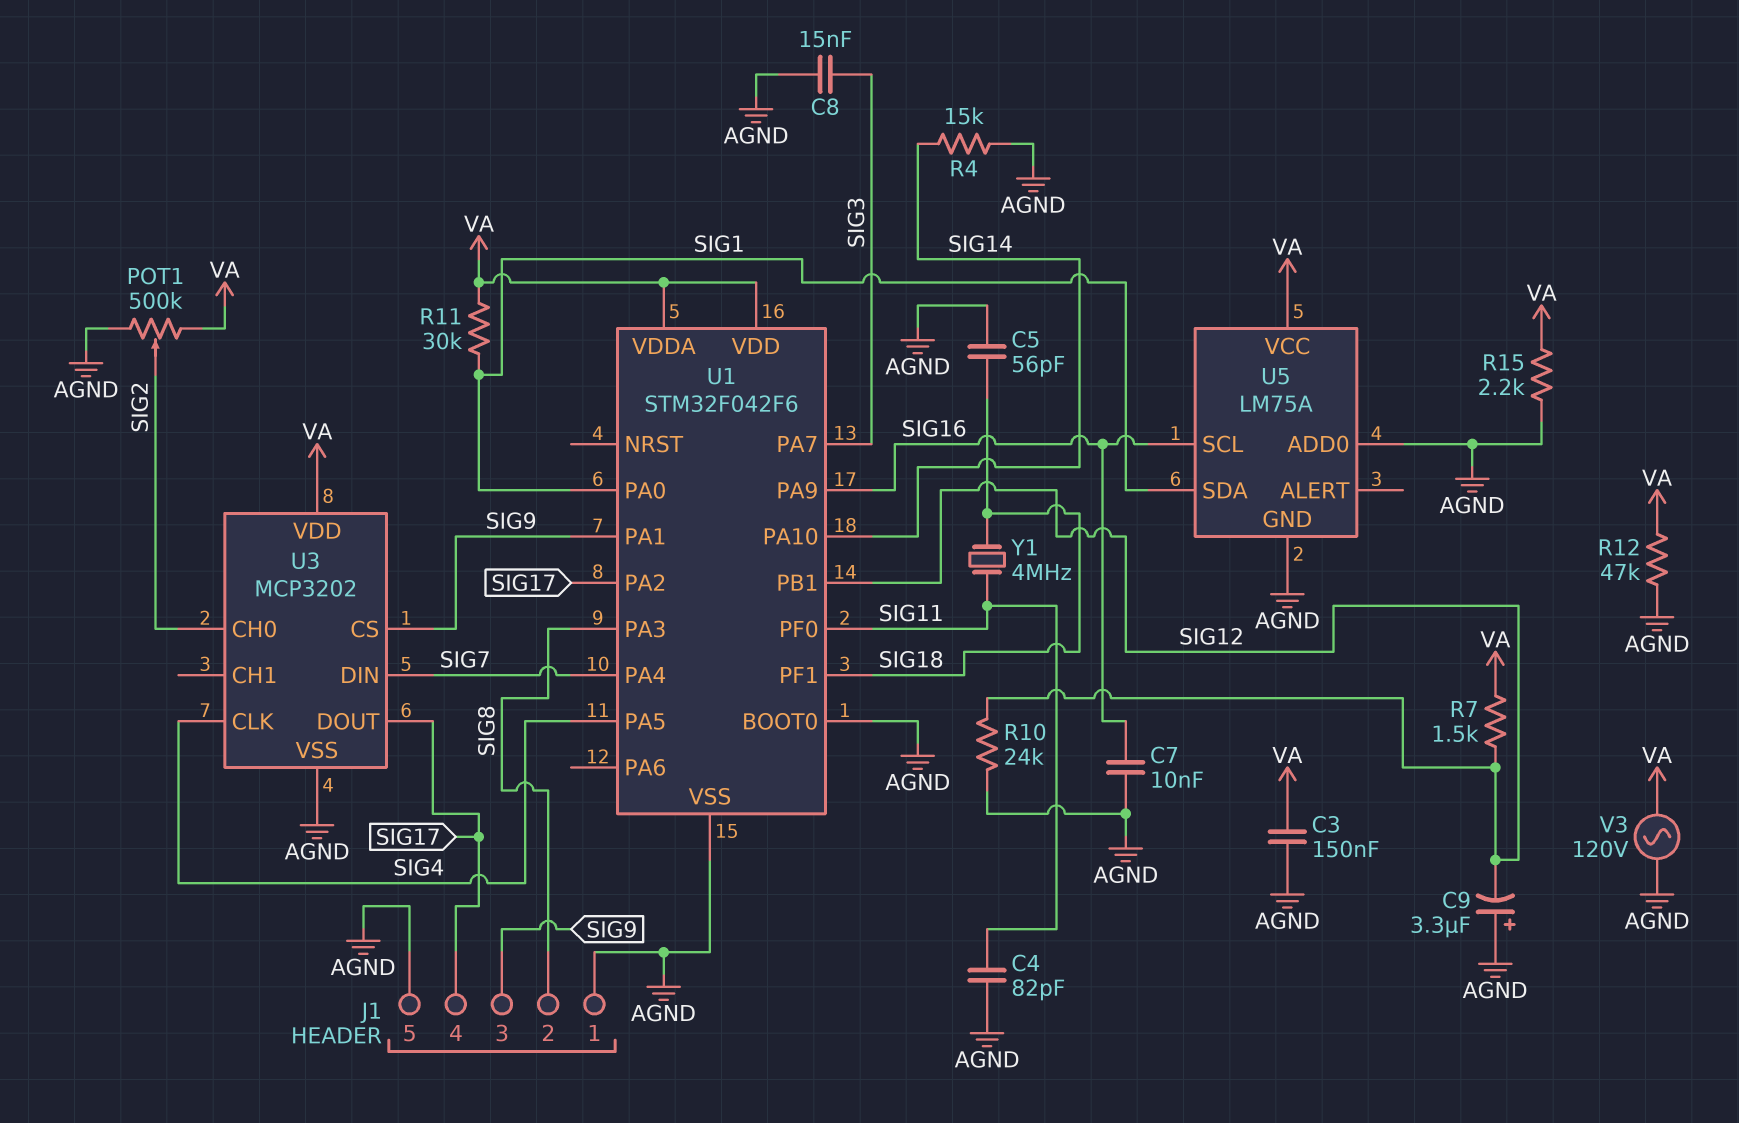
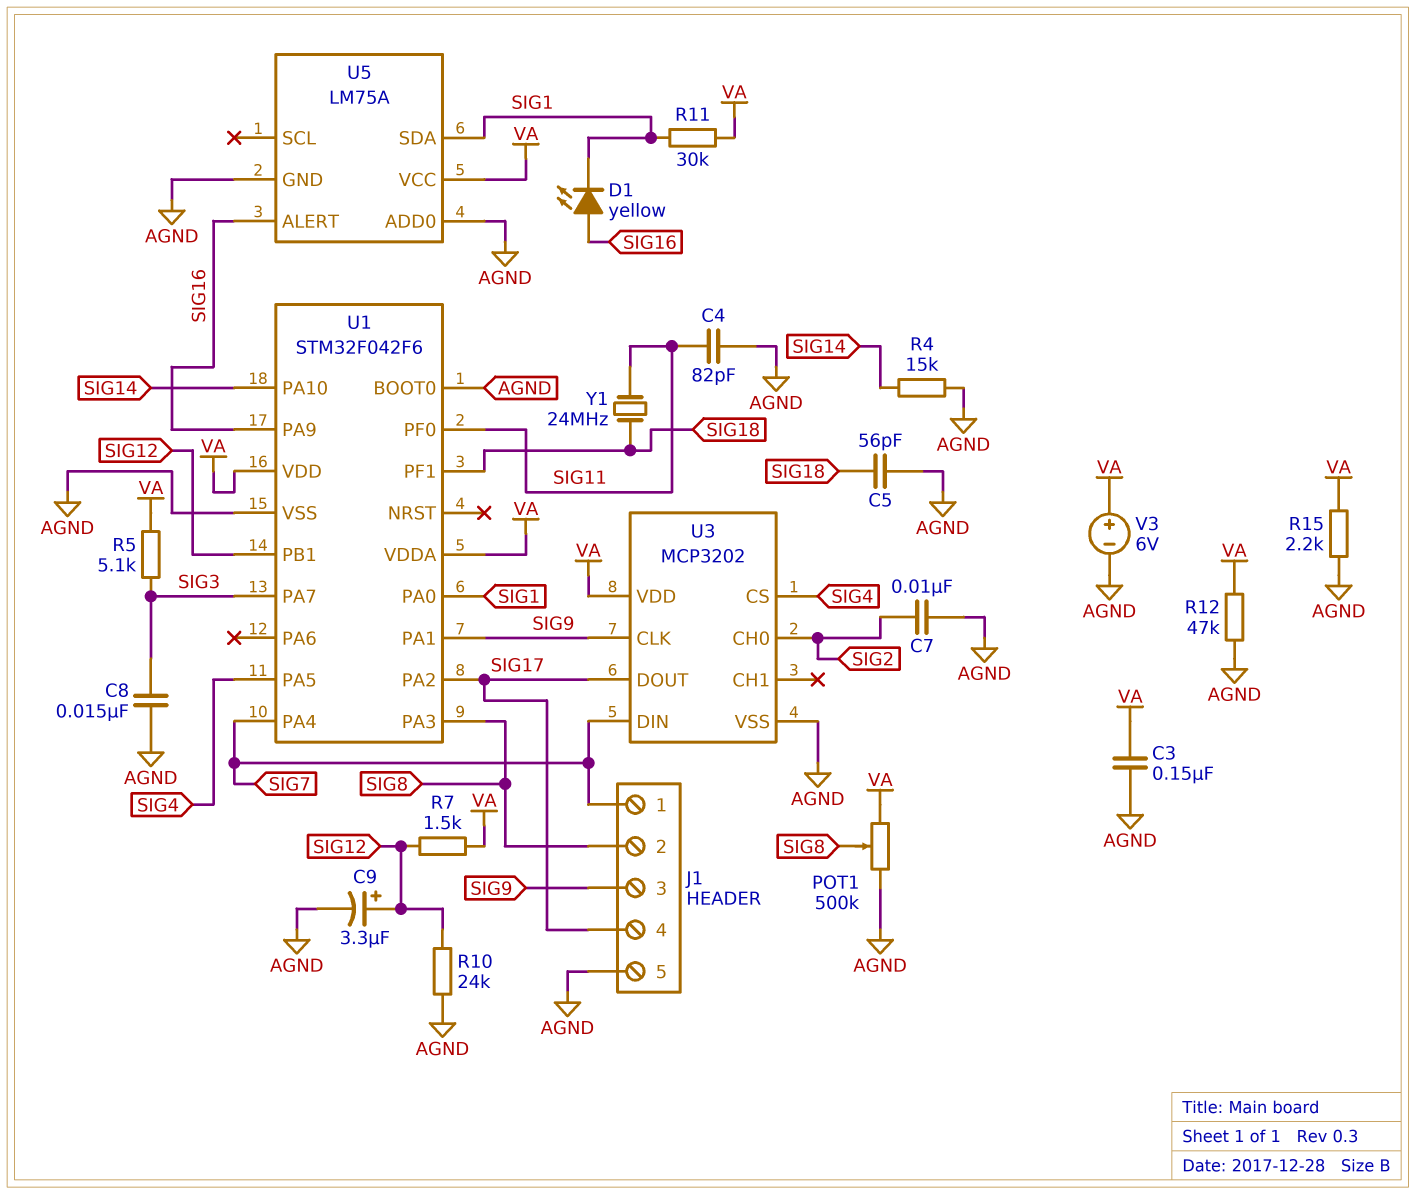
C7: 10nF (AGND, SIG16) -> 10nF (AGND, SIG2)
C9: 3.3uF (plus AGND, minus SIG12) -> 3.3uF (plus SIG12, minus AGND)
D1: none -> LED yellow (A SIG16, K SIG1)
J1 pin 1: AGND -> SIG7
POT1: 500k (AGND, VA, wiper SIG2) -> 500k (AGND, VA, wiper SIG8)
R5: none -> 5.1k (SIG3, VA)
U3 pin CLK: SIG4 -> SIG9
U3 pin CS: SIG9 -> SIG4
U5 pin ALERT: none -> SIG16
U5 pin SCL: SIG16 -> none
V3: AC 120V (AGND, VA) -> 6V (plus VA, minus AGND)
Y1: 4MHz (SIG11, SIG18) -> 24MHz (SIG11, SIG18)

